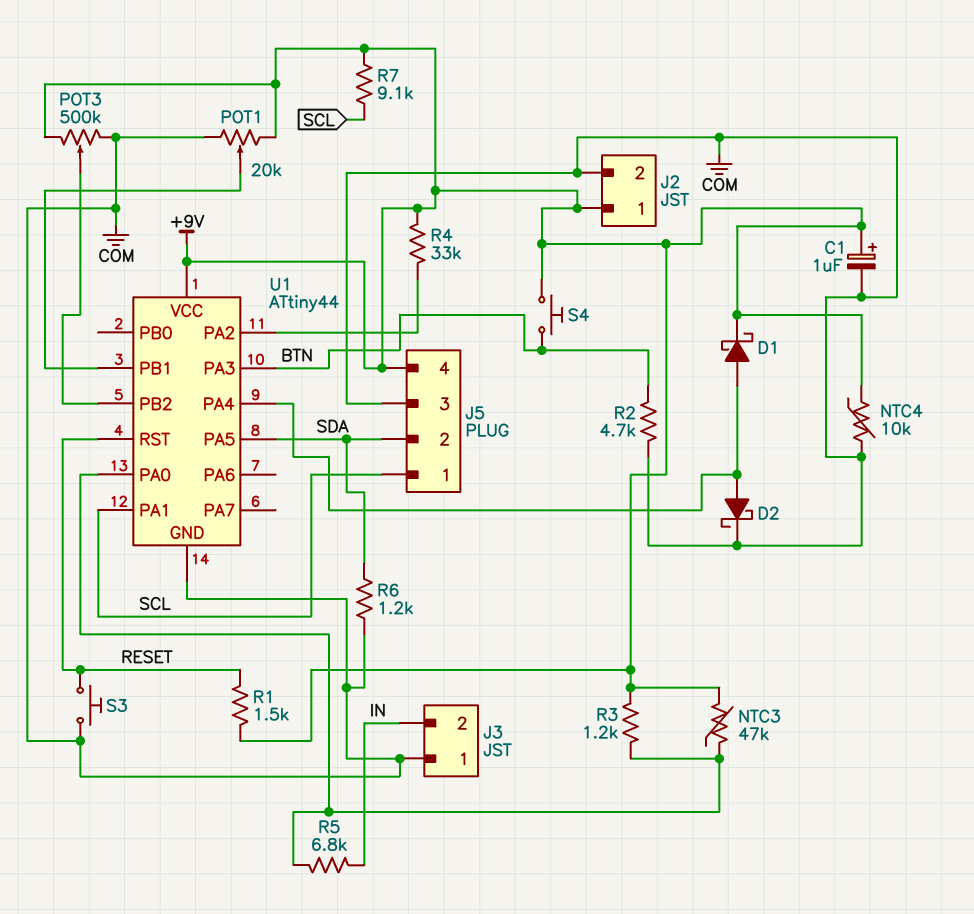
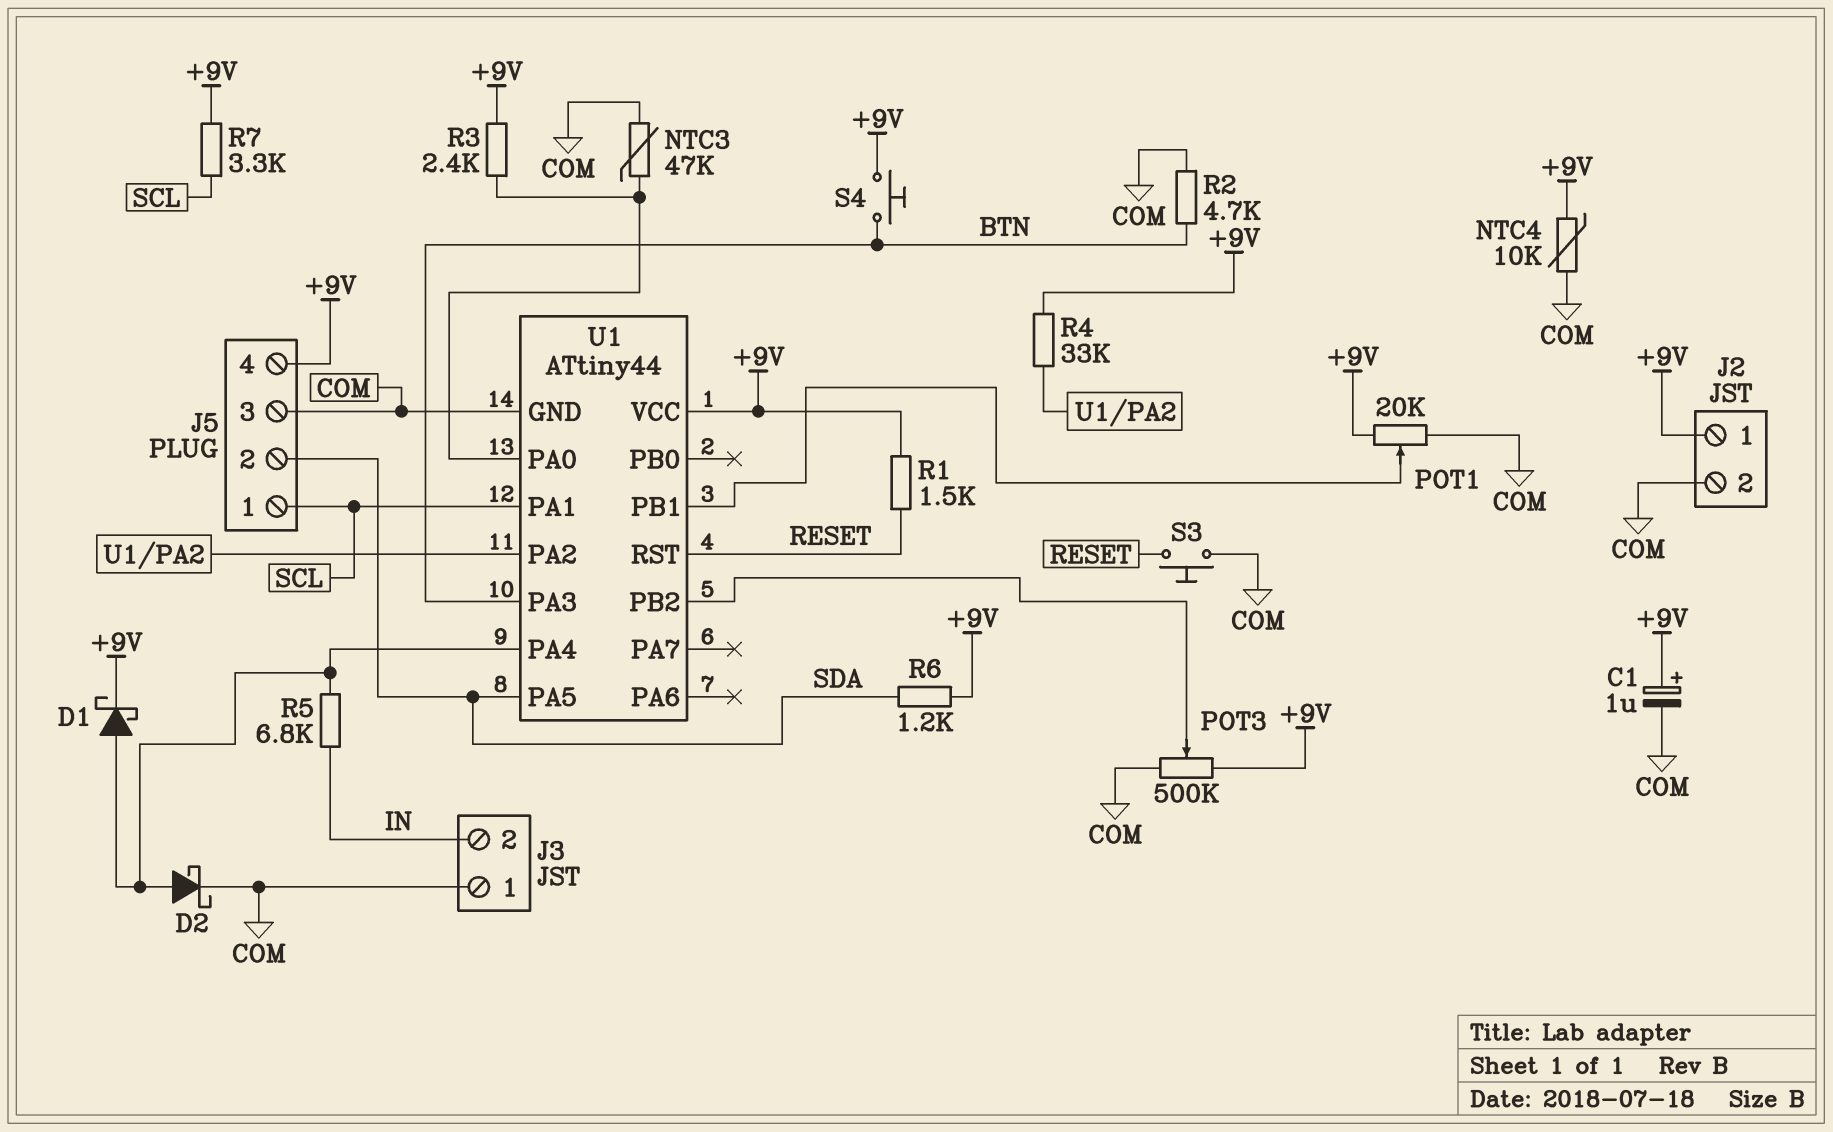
NTC3: 47k (+9V, U1/PA0) -> 47k (COM, U1/PA0)
R3: 1.2k (+9V, U1/PA0) -> 2.4k (+9V, U1/PA0)
R5: 6.8k (IN, U1/PA0) -> 6.8k (IN, U1/PA4)
R6: 1.2k (COM, SDA) -> 1.2k (+9V, SDA)
R7: 9.1k (+9V, SCL) -> 3.3k (+9V, SCL)

